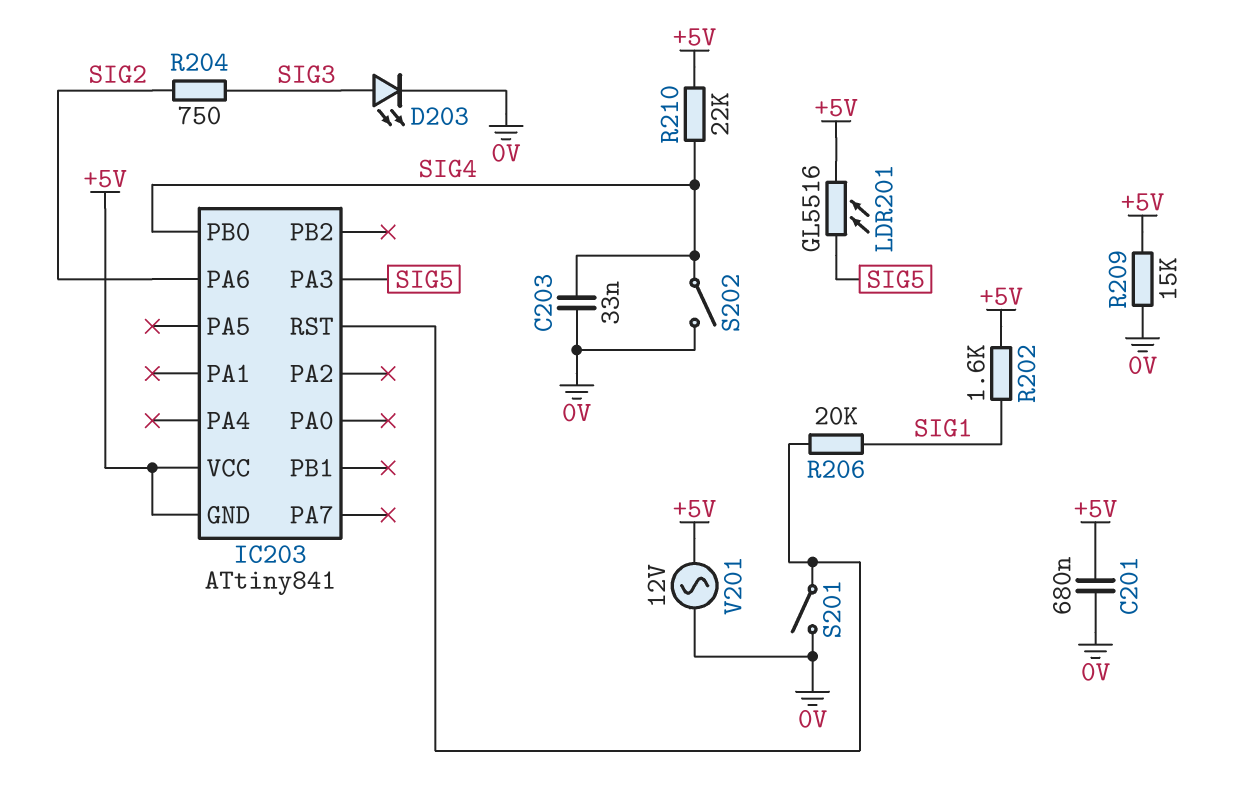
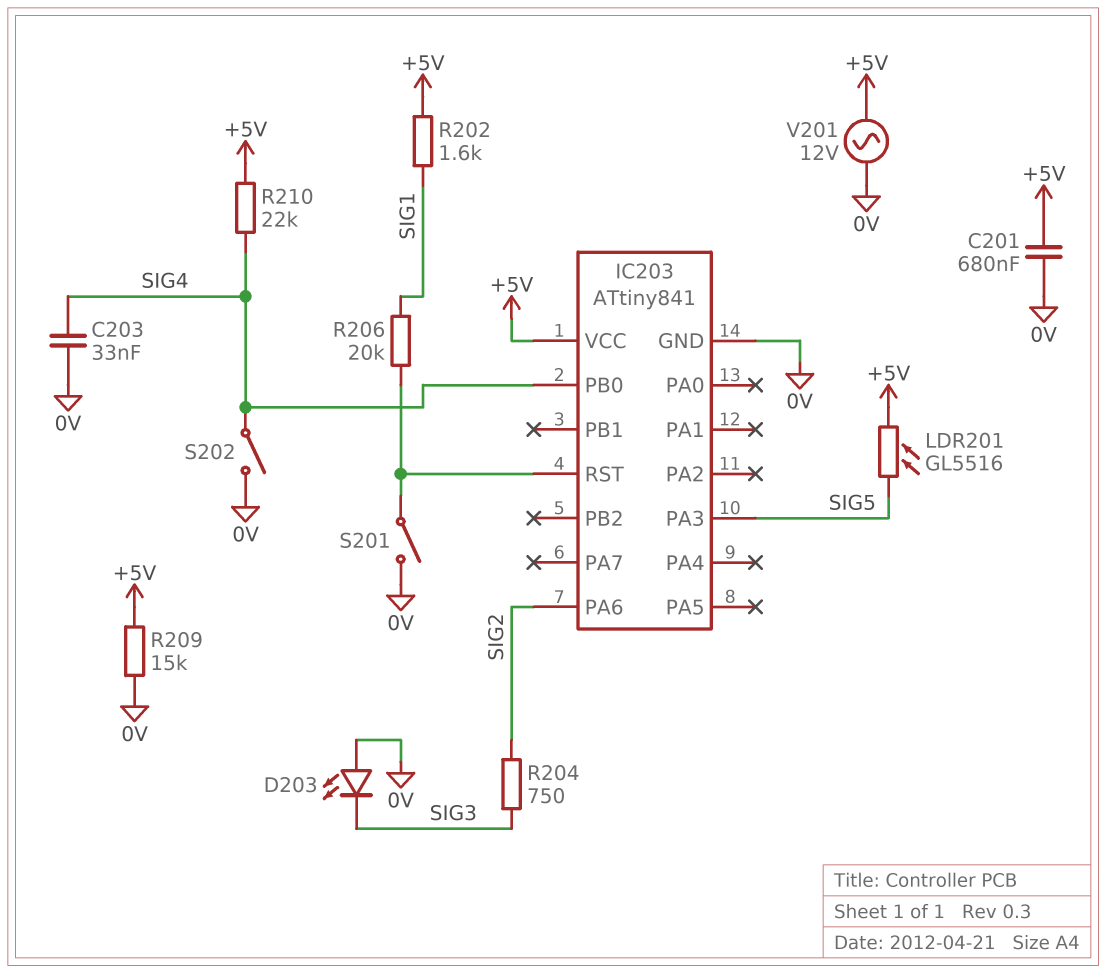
D203: LED (A SIG3, K 0V) -> LED (A 0V, K SIG3)
IC203 pin GND: +5V -> 0V

